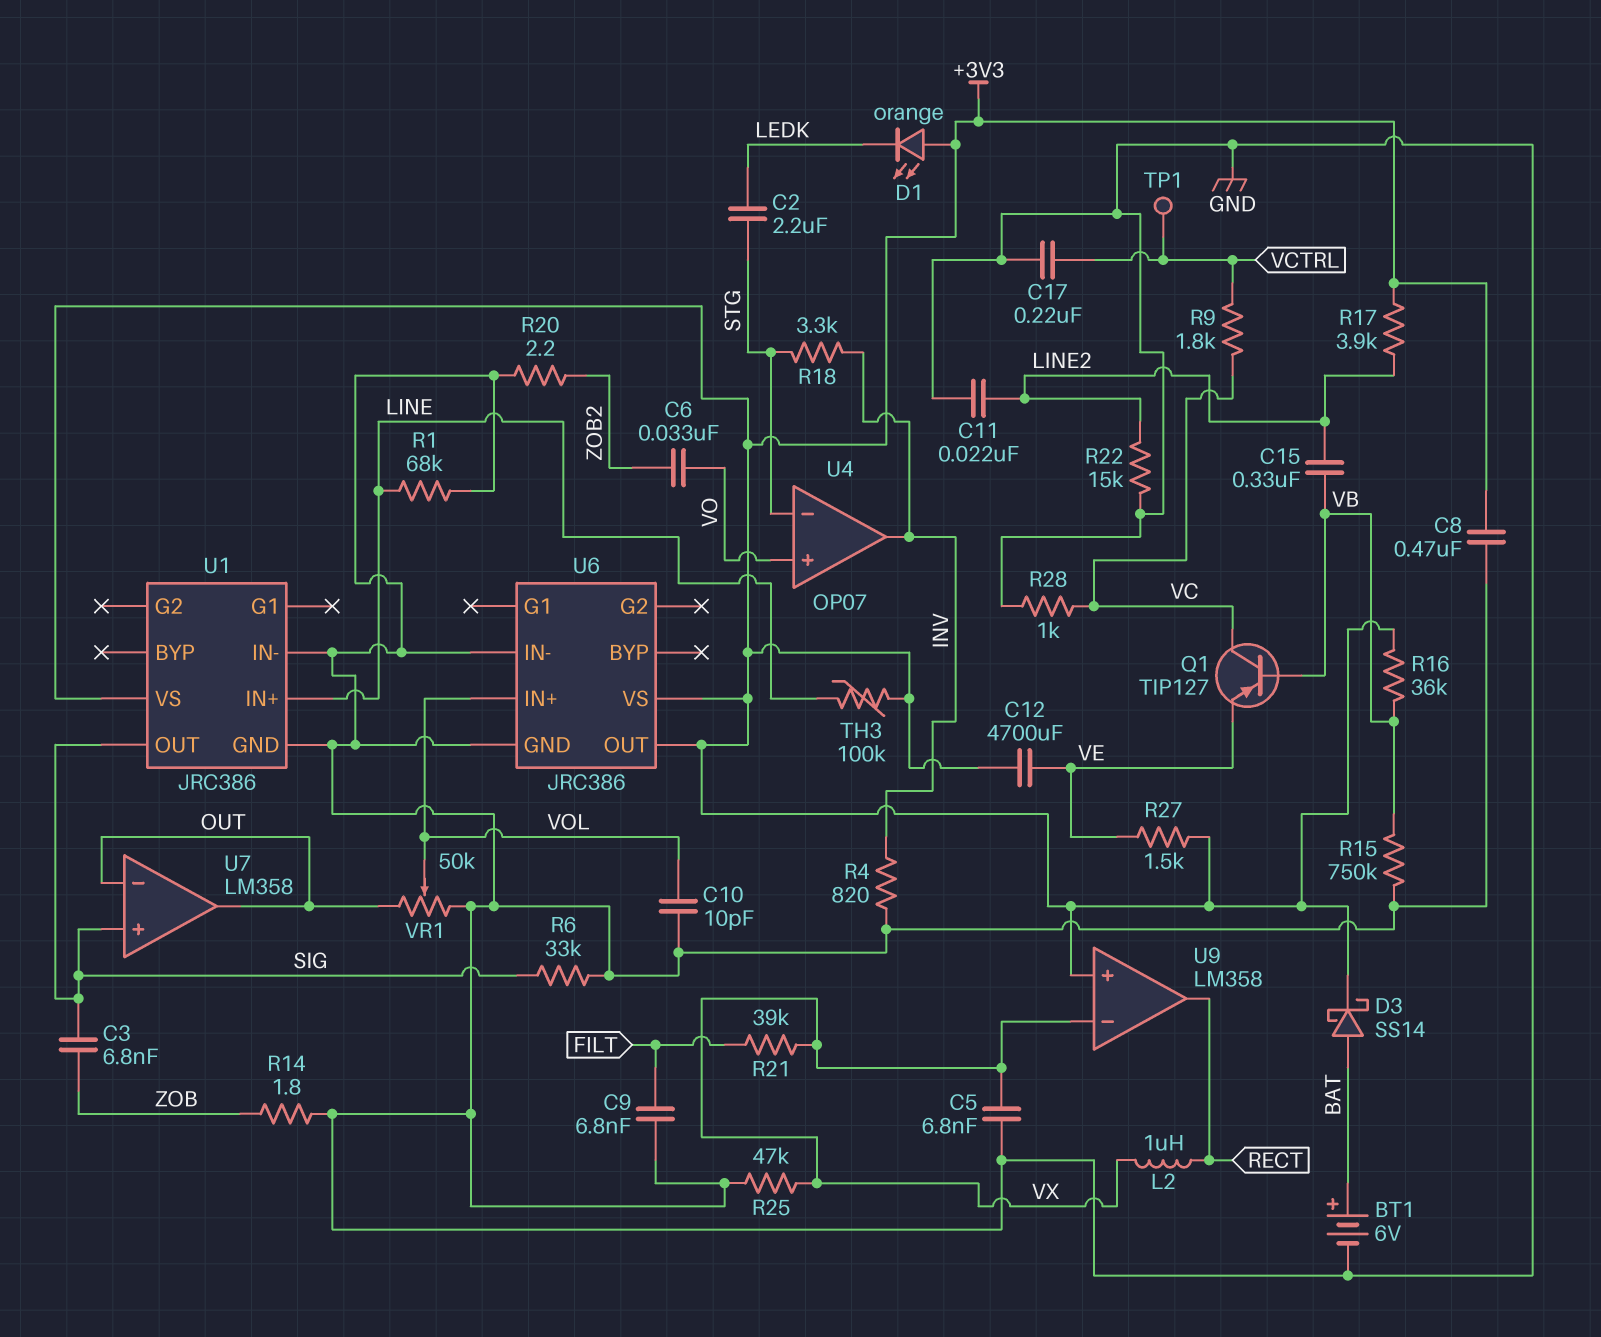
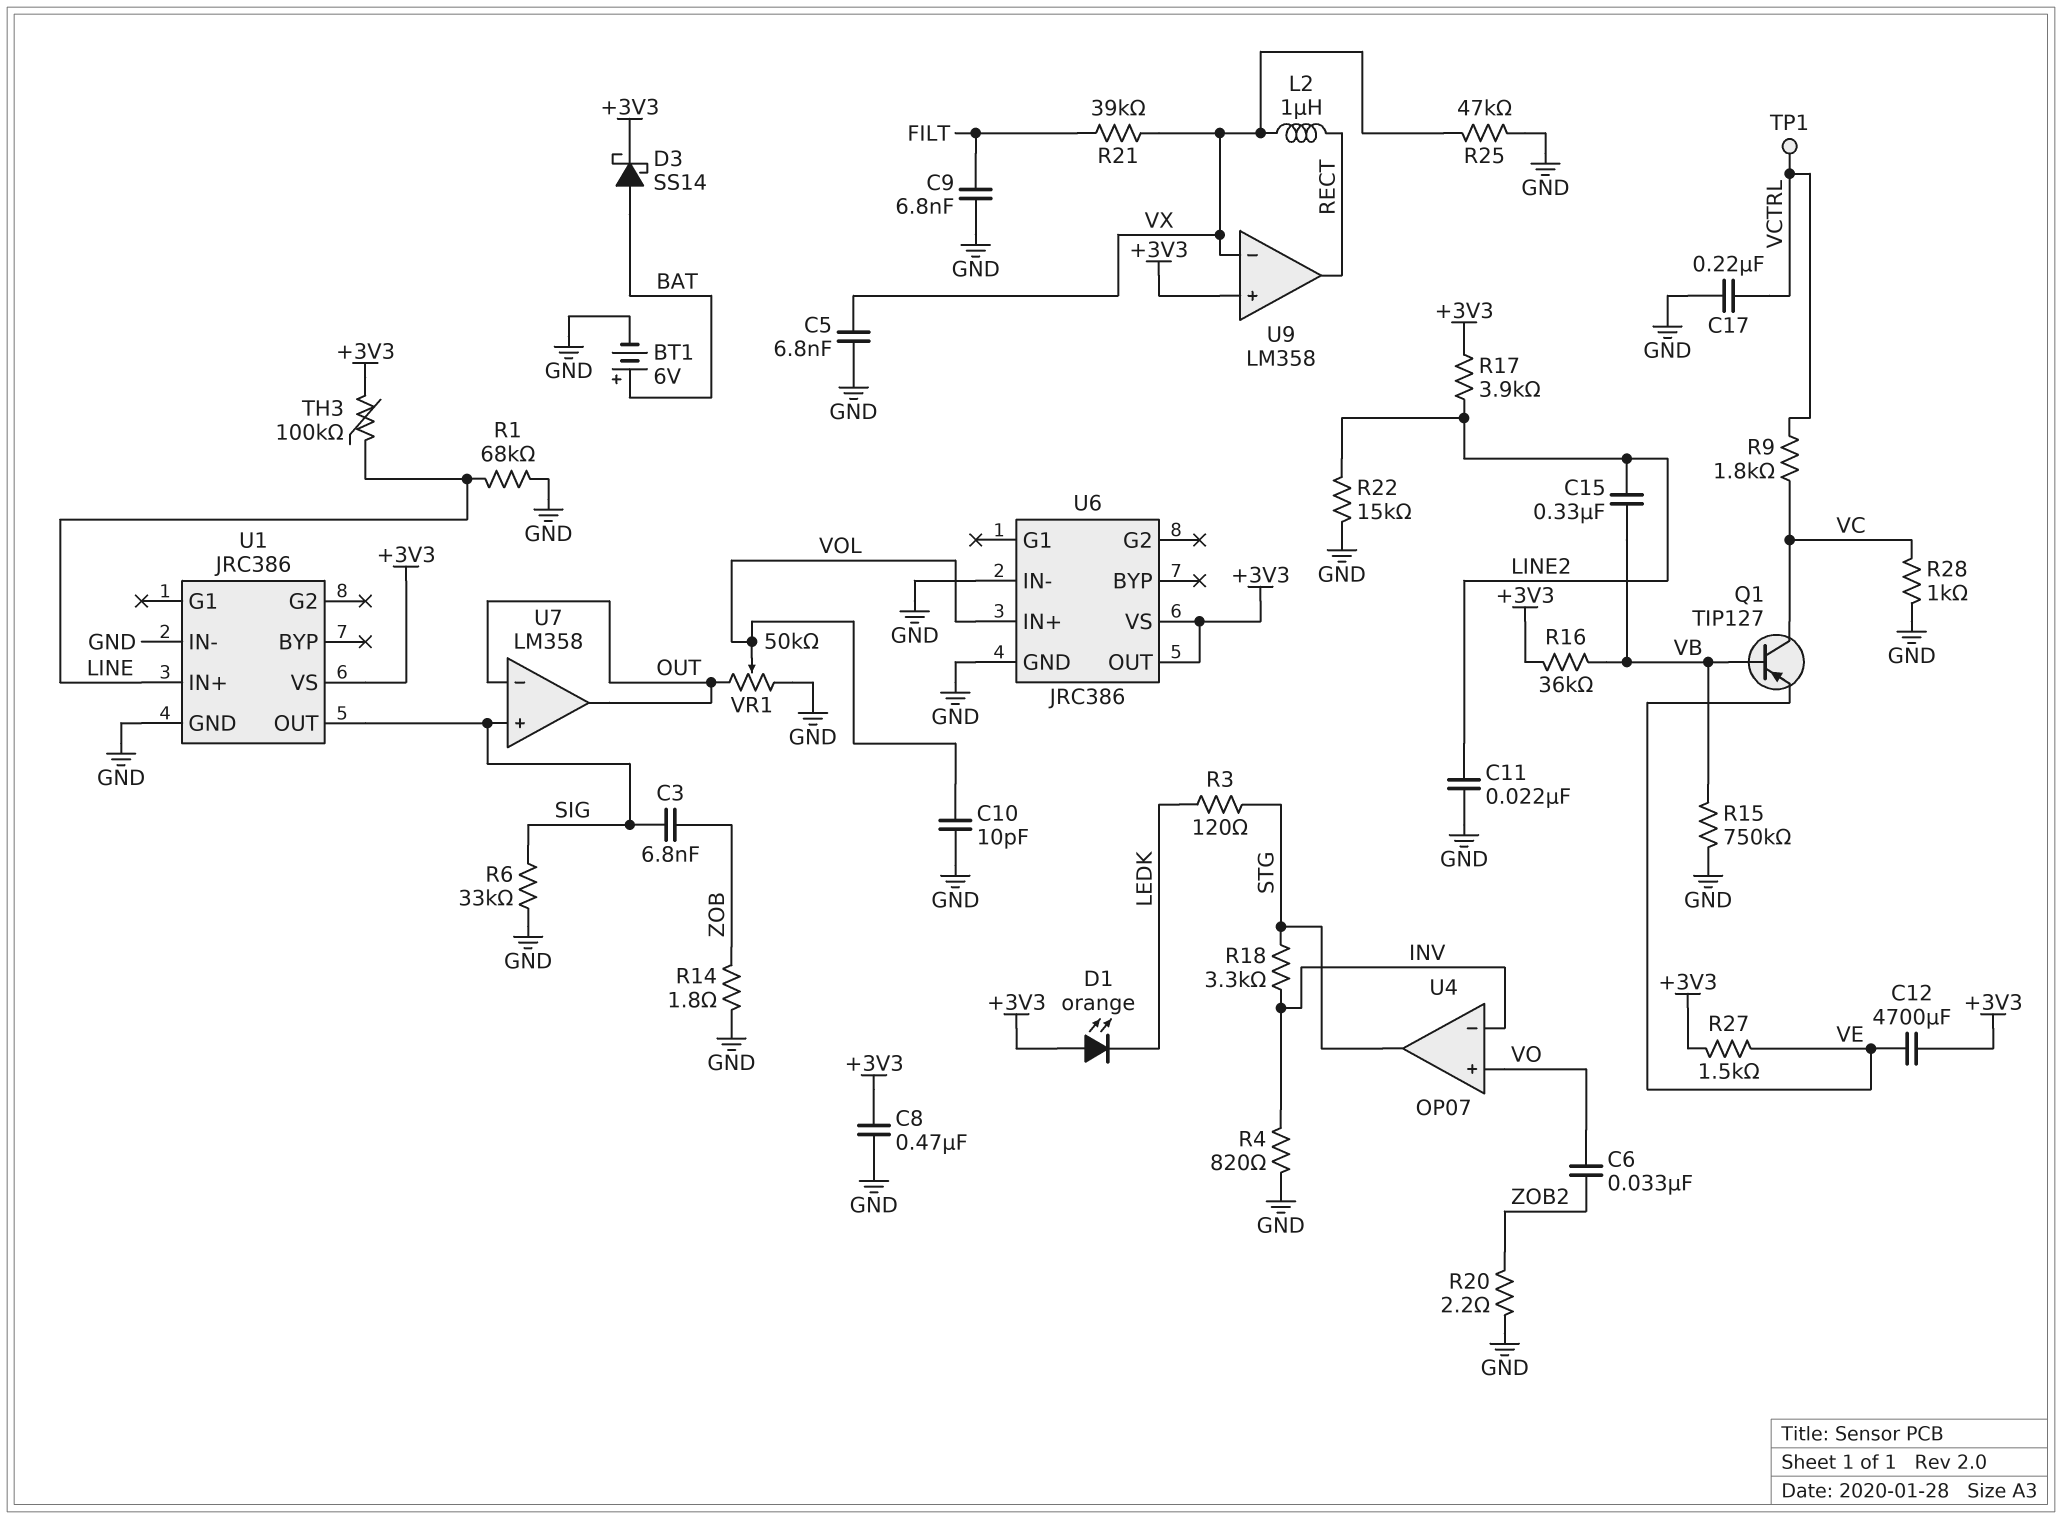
C2: 2.2uF (LEDK, STG) -> none
R3: none -> 120 (LEDK, STG)
U4 pin in-: STG -> INV
U4 pin out: INV -> STG

